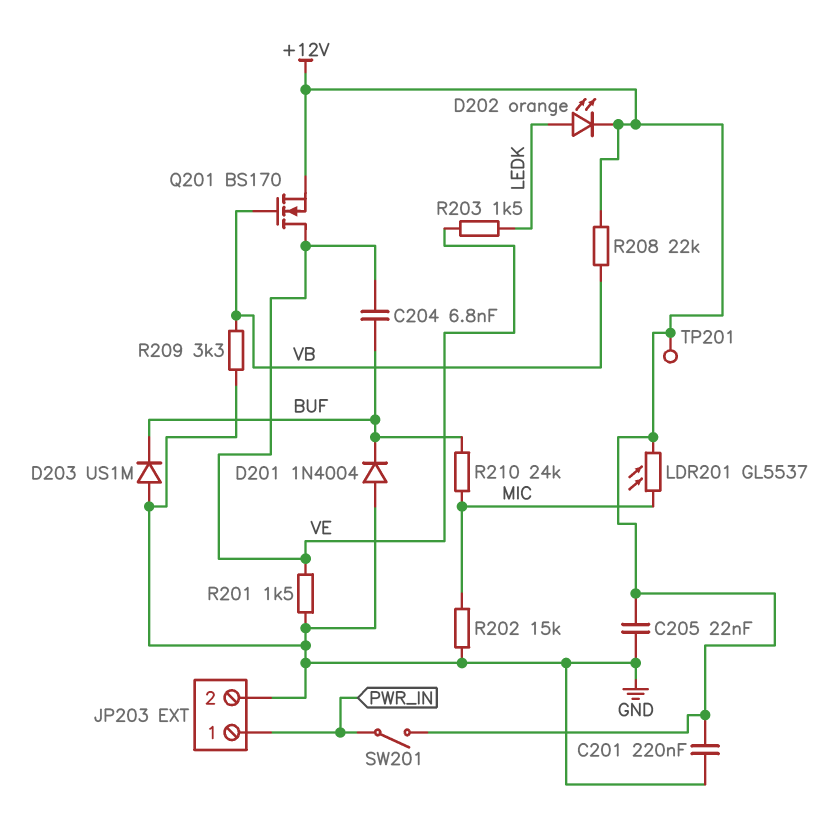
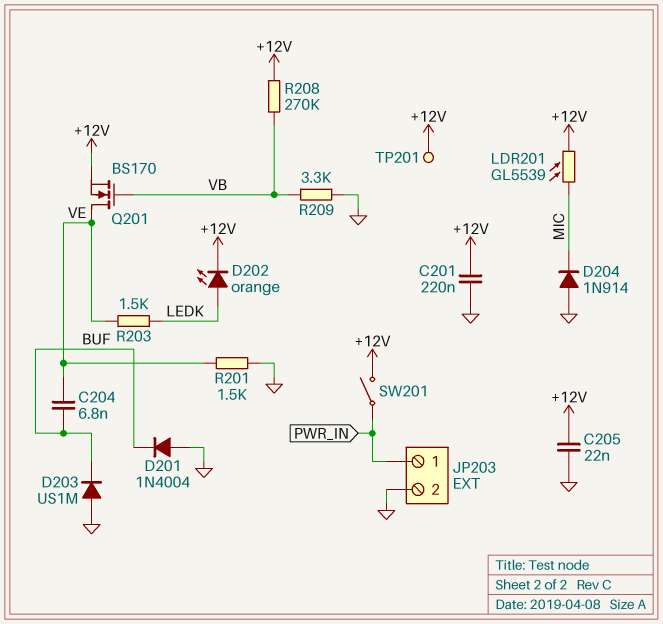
D204: none -> diode 1N914 (A GND, K MIC)
LDR201: GL5537 (+12V, MIC) -> GL5539 (+12V, MIC)
R202: 15k (GND, MIC) -> none
R208: 22k (+12V, VB) -> 270k (+12V, VB)
R210: 24k (BUF, MIC) -> none

